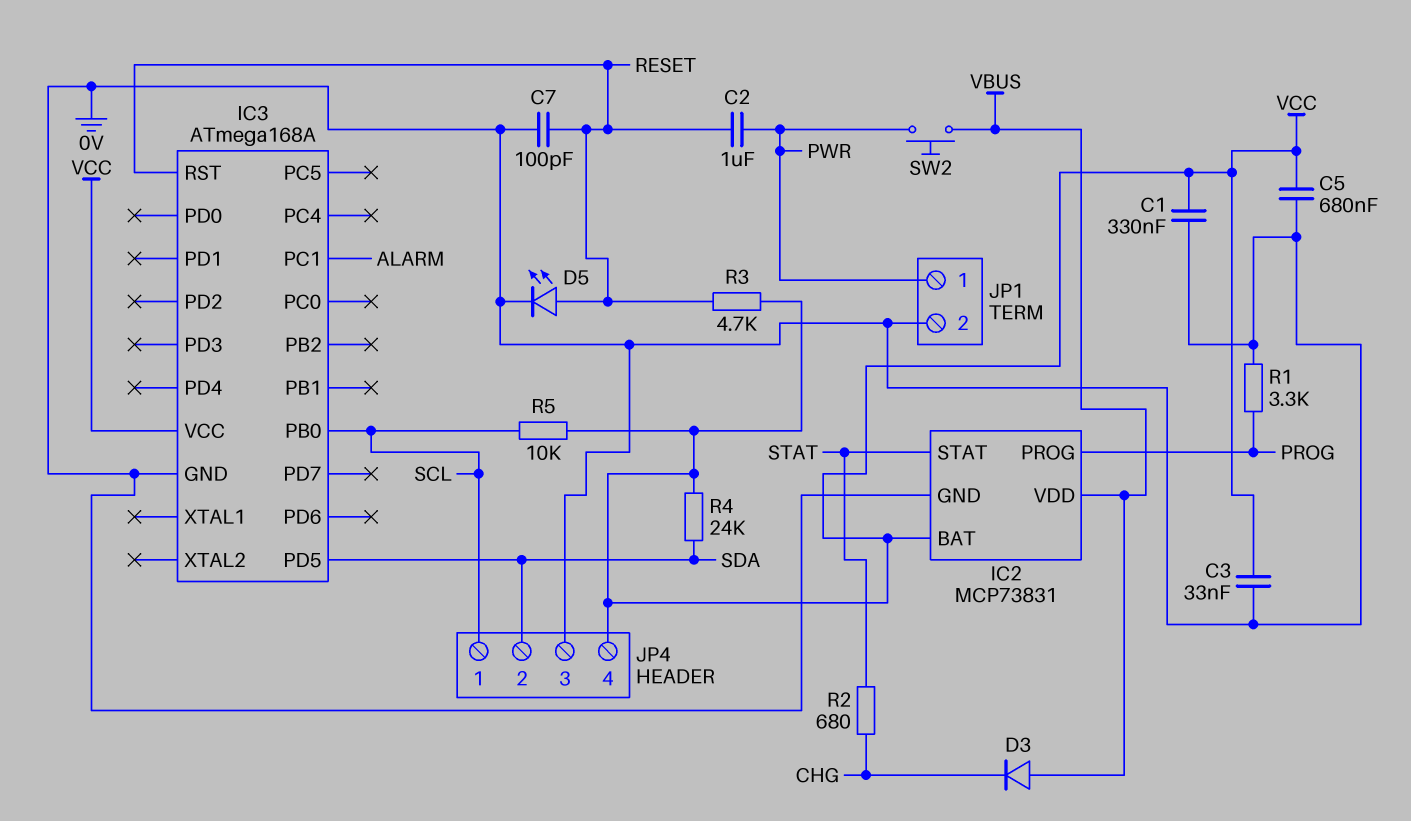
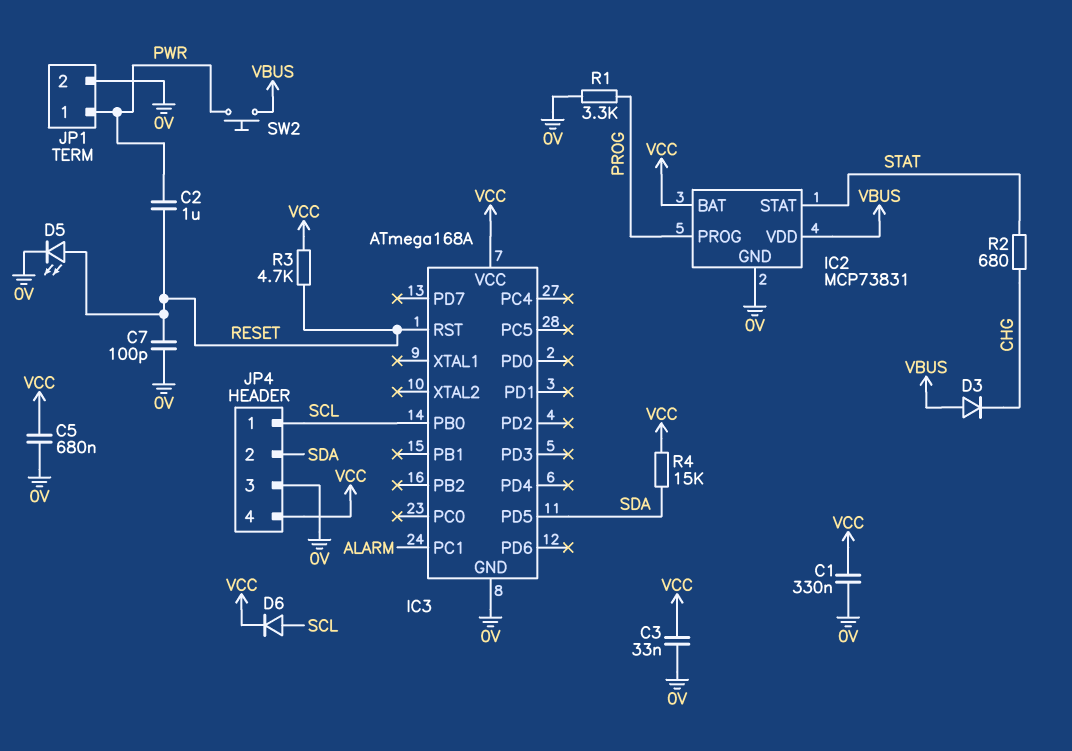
D6: none -> diode (A SCL, K VCC)
R4: 24k (SDA, VCC) -> 15k (SDA, VCC)
R5: 10k (SCL, VCC) -> none

